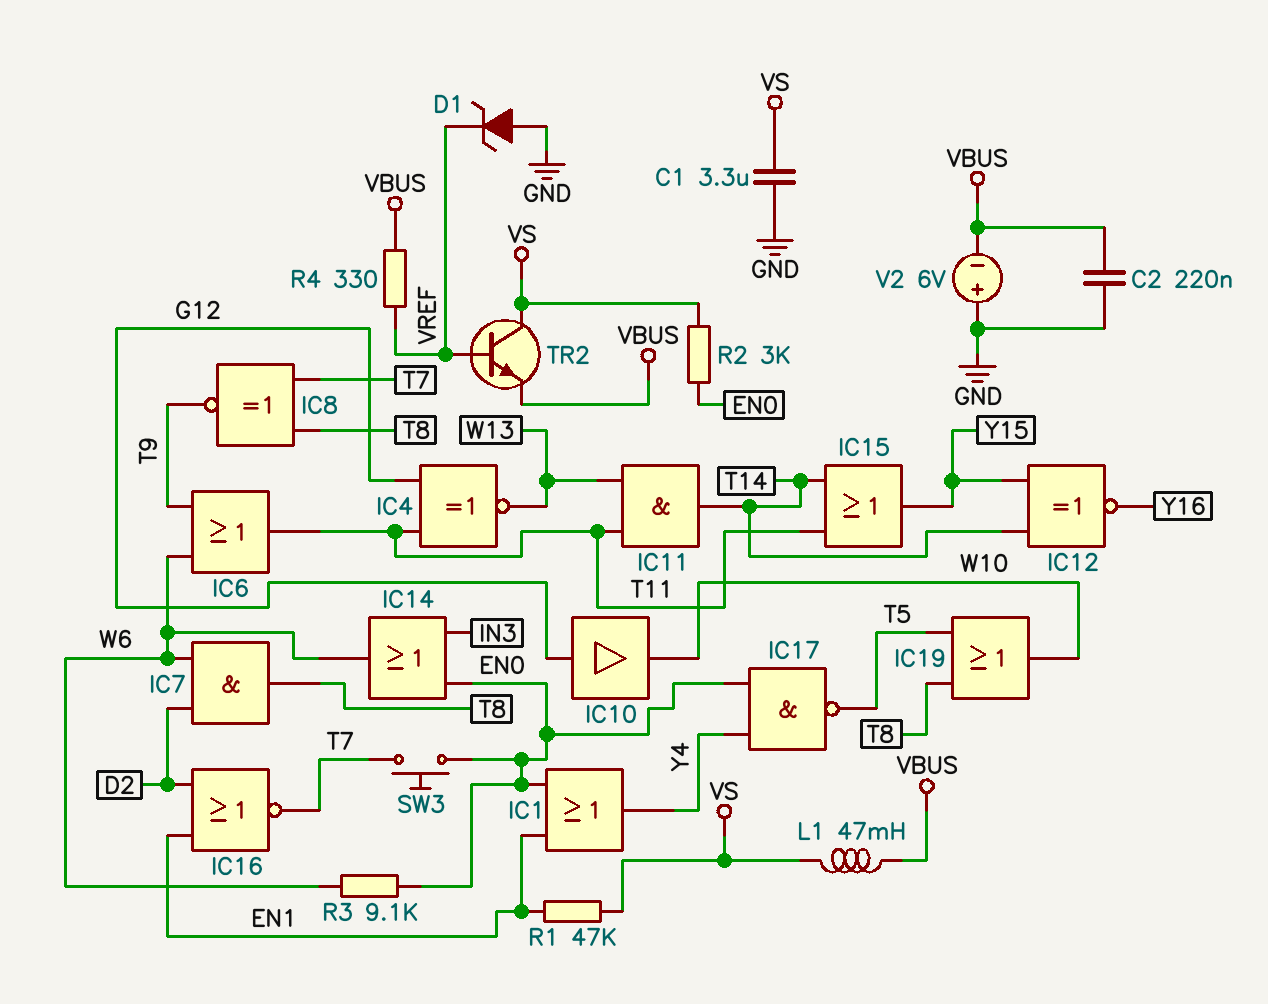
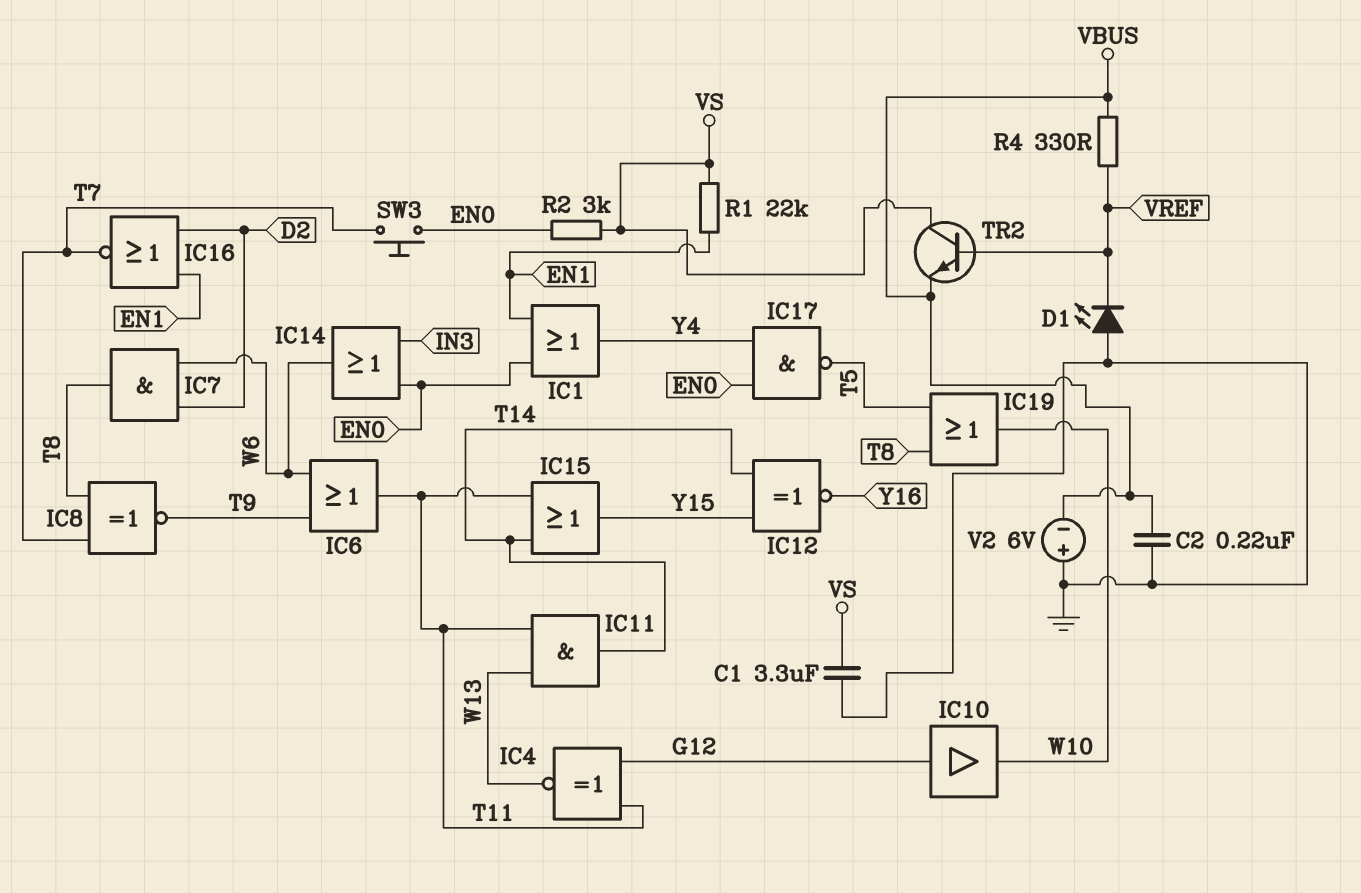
D1: zener (A GND, K VREF) -> LED (A GND, K VREF)
L1: 47mH (VBUS, VS) -> none
R1: 47k (EN1, VS) -> 22k (EN1, VS)
R3: 9.1k (EN0, W6) -> none

